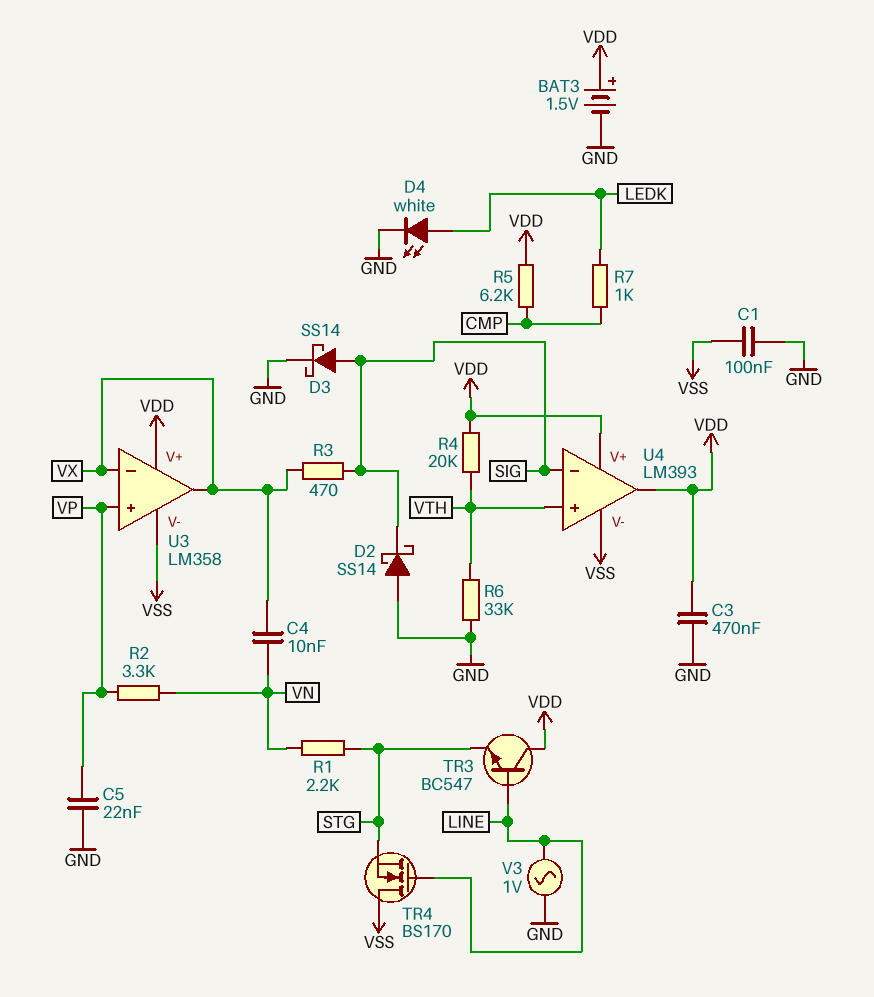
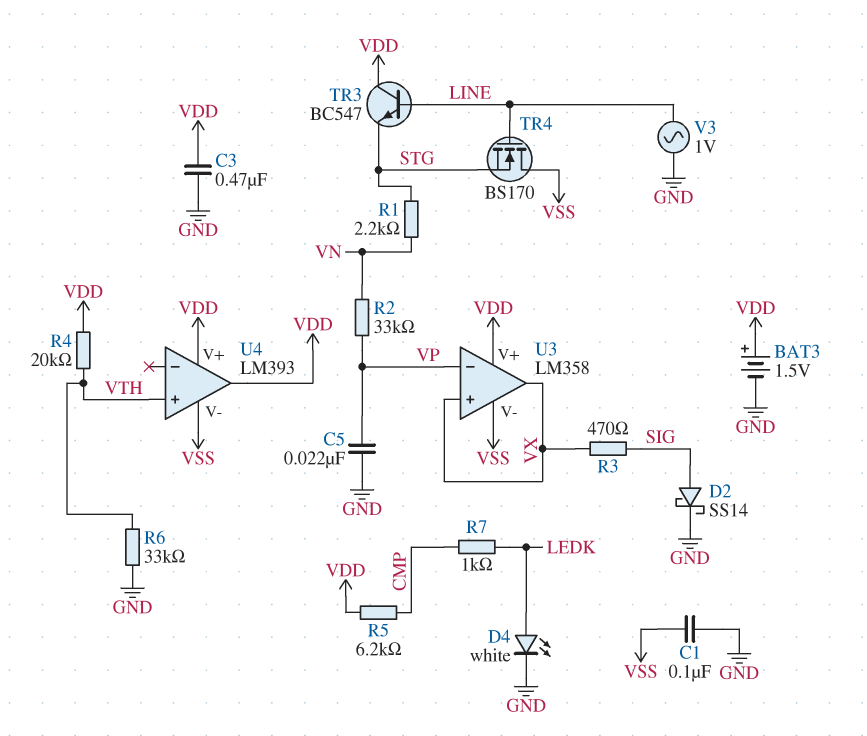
C4: 10nF (VN, VX) -> none
D2: schottky SS14 (A GND, K SIG) -> schottky SS14 (A SIG, K GND)
D3: schottky SS14 (A SIG, K GND) -> none
R2: 3.3k (VN, VP) -> 33k (VN, VP)
U3 pin in+: VP -> VX
U3 pin in-: VX -> VP
U4 pin in-: SIG -> none

